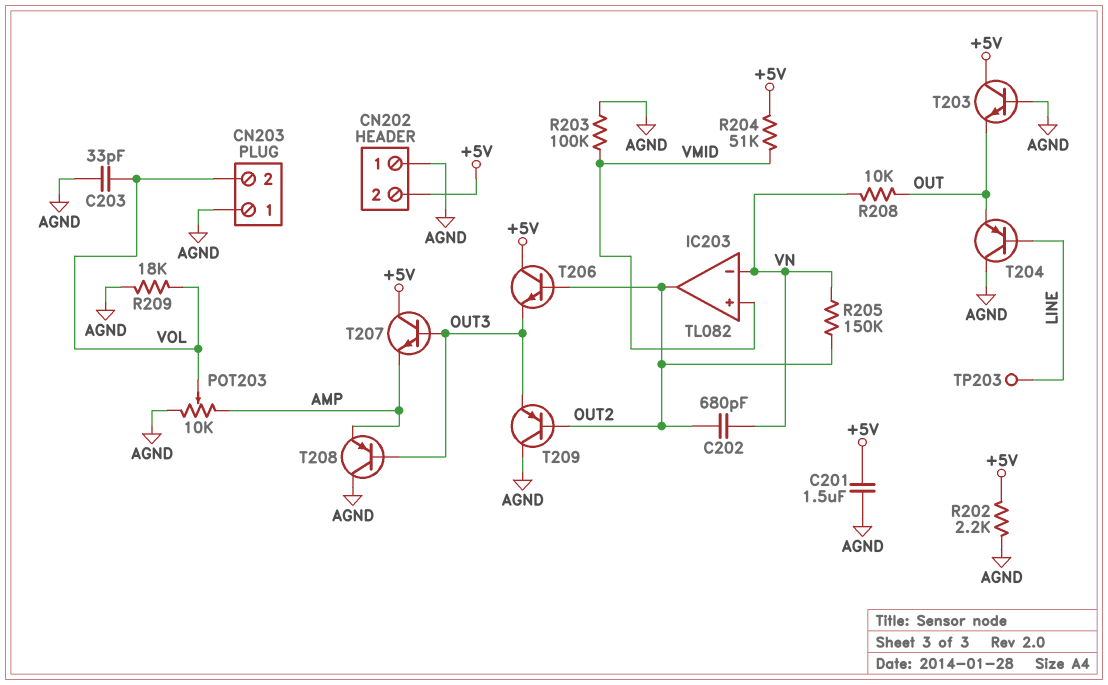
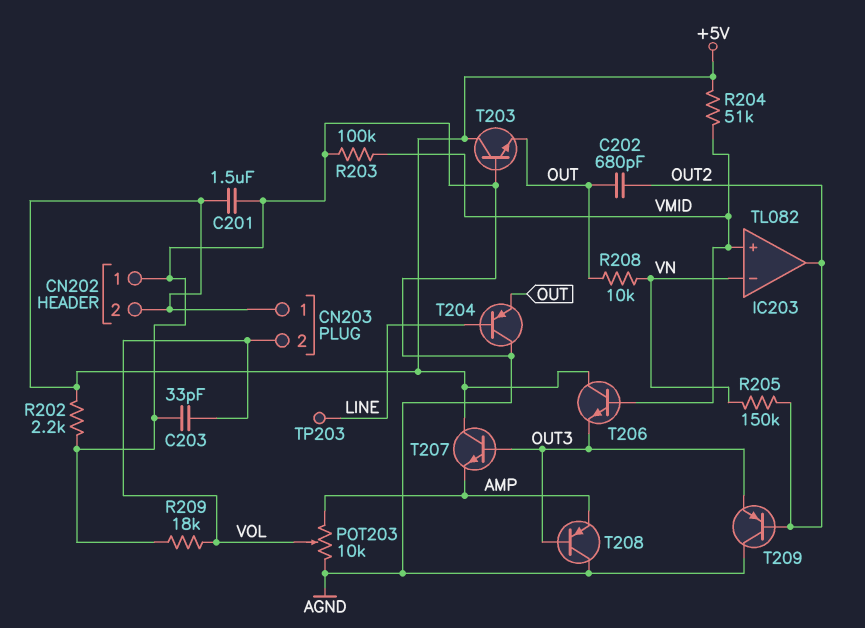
C202: 680pF (OUT2, VN) -> 680pF (OUT, OUT2)
CN203 pin 1: AGND -> +5V
T206: NPN (B OUT2, C +5V, E OUT3) -> NPN (B VMID, C +5V, E OUT3)

